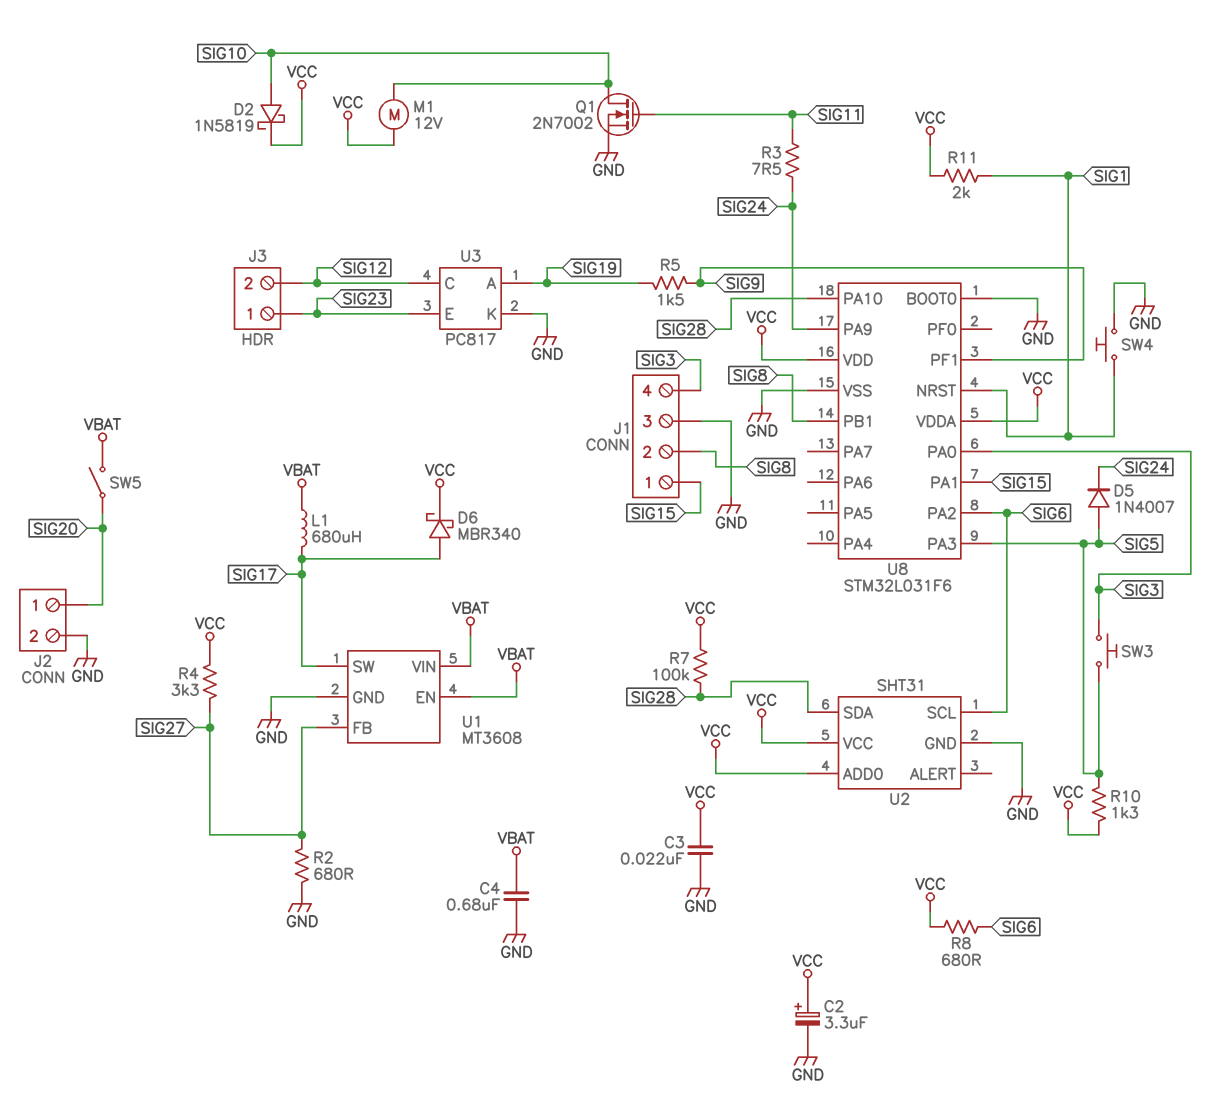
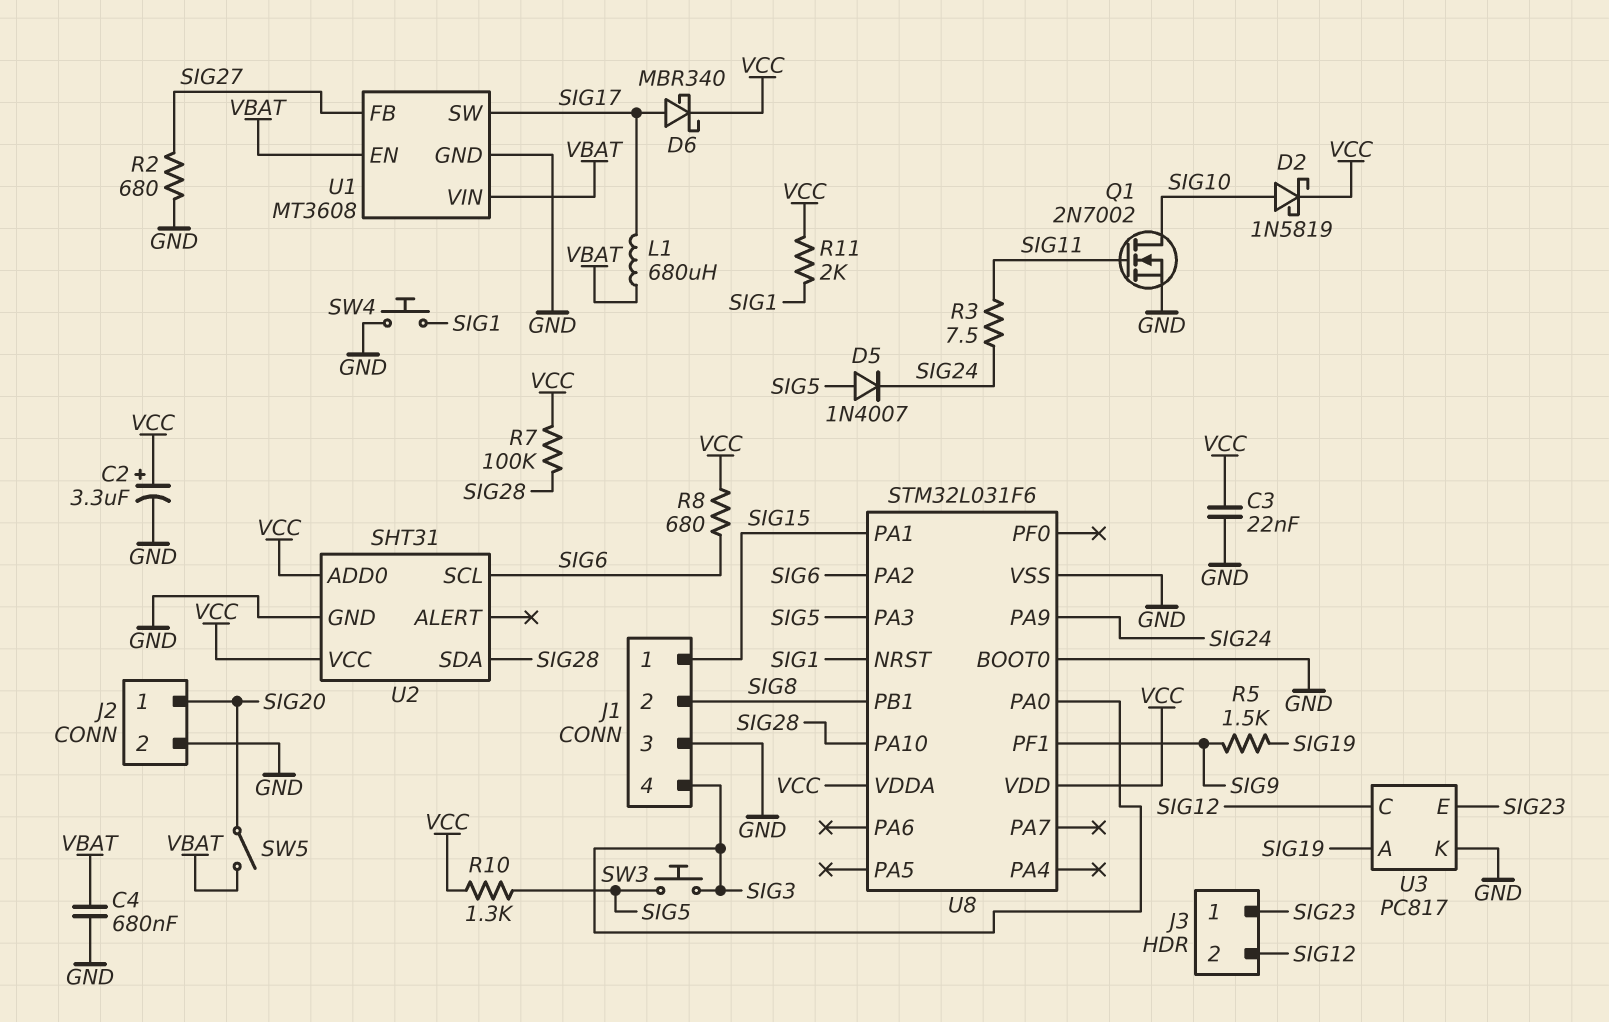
M1: motor 12V (SIG10, VCC) -> none
R4: 3.3k (SIG27, VCC) -> none

